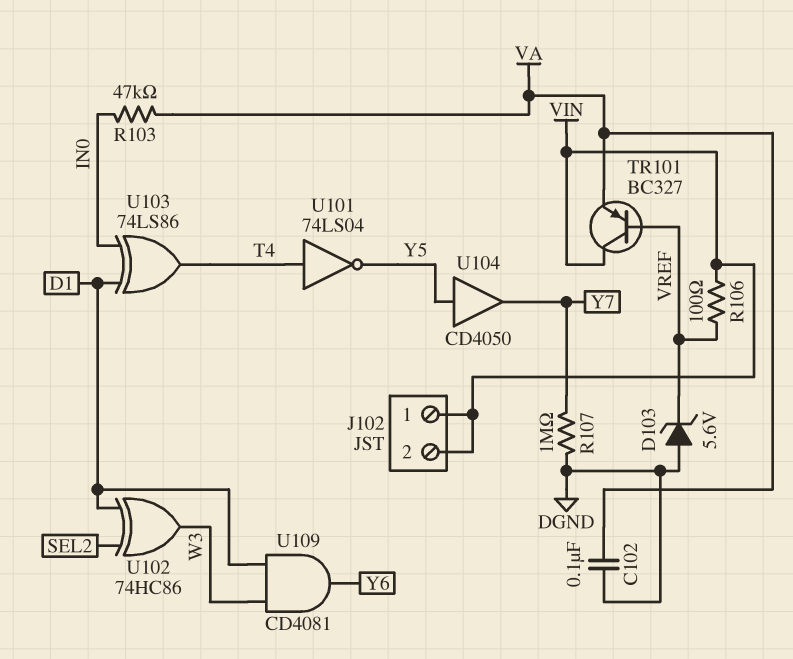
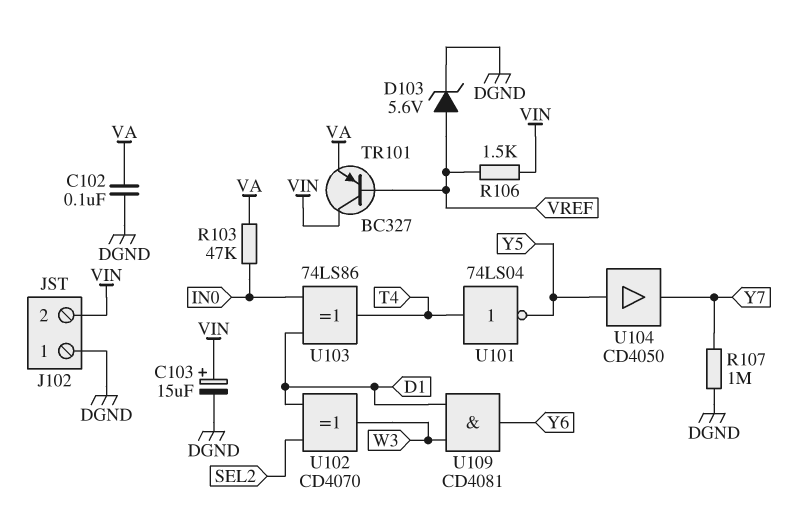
C103: none -> 15uF (plus VIN, minus DGND)
D103: zener 5.6V (A DGND, K VREF) -> zener 5.6V (A VREF, K DGND)
J102 pin 1: VIN -> DGND
R106: 100 (VIN, VREF) -> 1.5k (VIN, VREF)
U102: XOR 74HC86 (in D1, in SEL2, out W3) -> XOR CD4070 (in D1, in SEL2, out W3)

